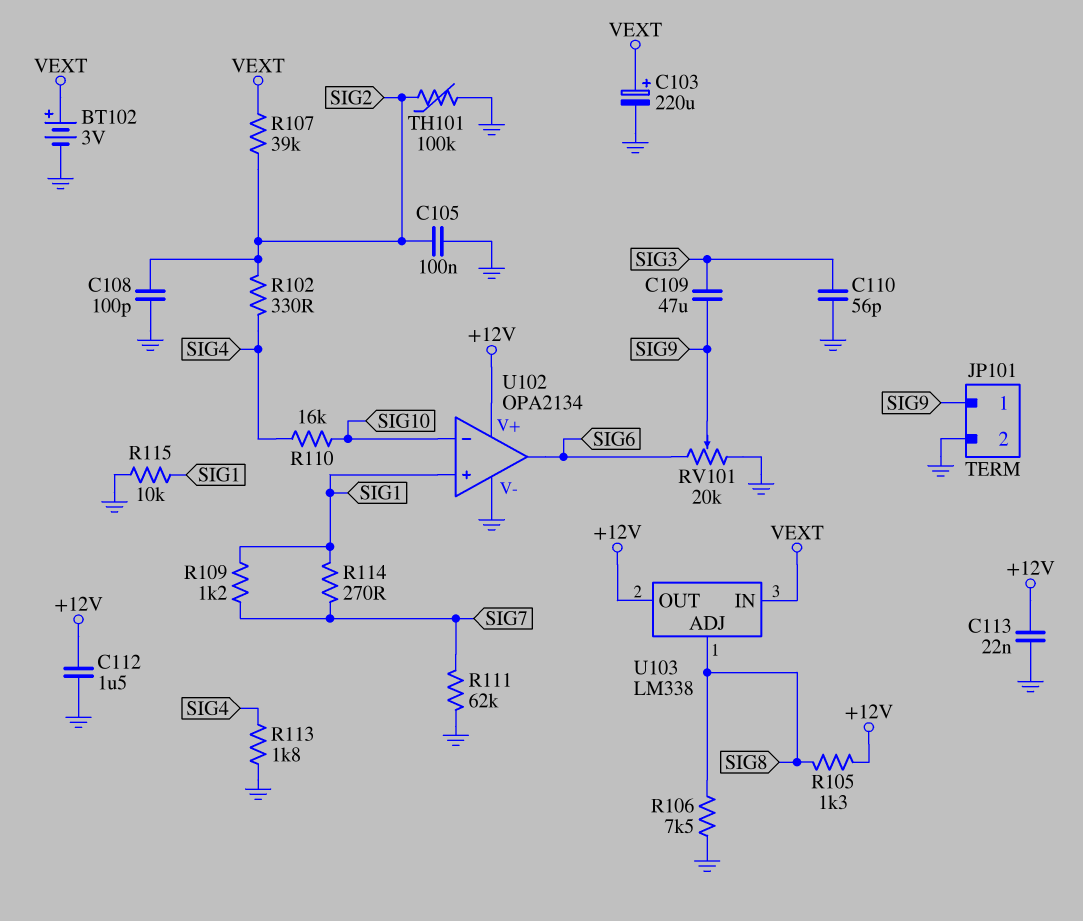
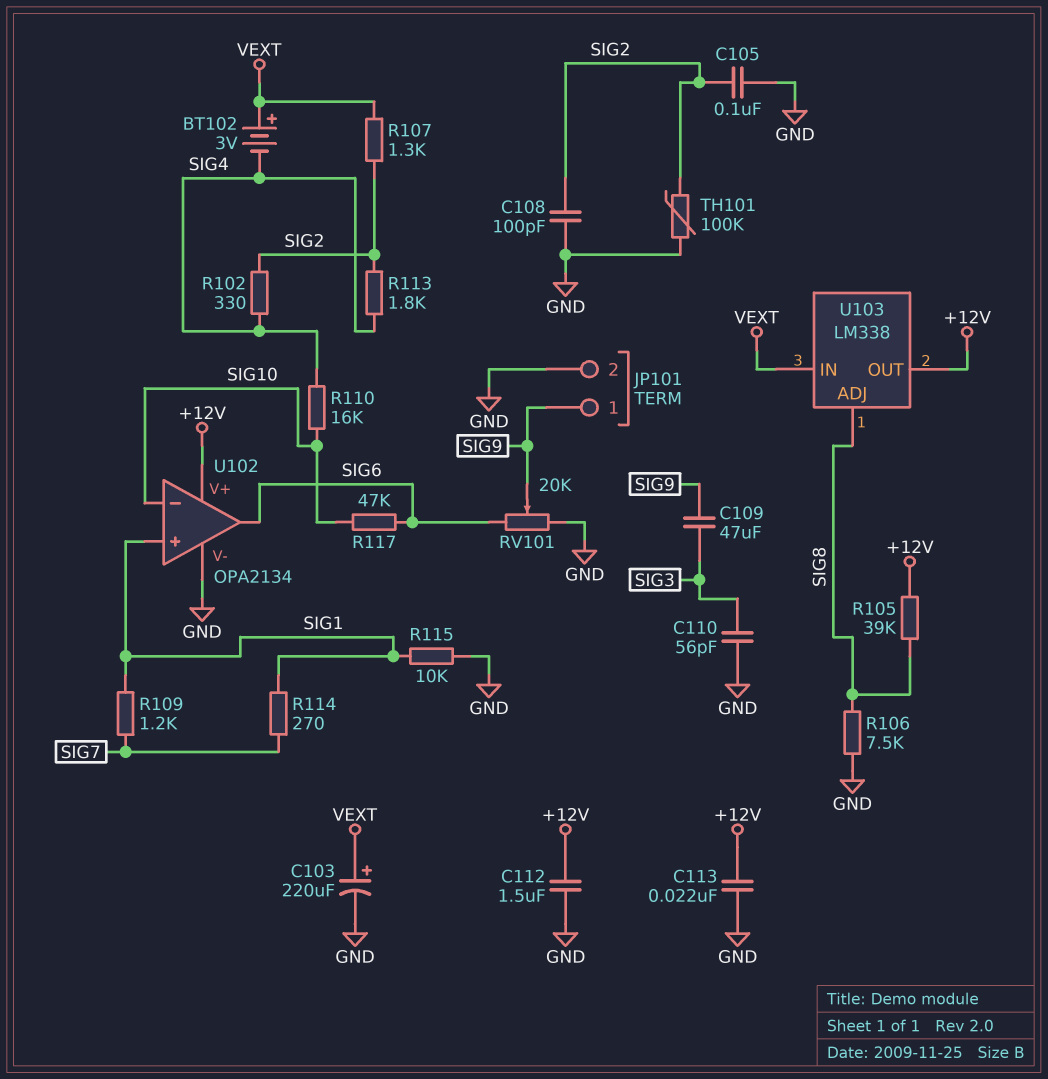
BT102: 3V (plus VEXT, minus GND) -> 3V (plus VEXT, minus SIG4)
R105: 1.3k (+12V, SIG8) -> 39k (+12V, SIG8)
R107: 39k (SIG2, VEXT) -> 1.3k (SIG2, VEXT)
R111: 62k (GND, SIG7) -> none
R113: 1.8k (GND, SIG4) -> 1.8k (SIG2, SIG4)
R117: none -> 47k (SIG6, SIG10)

